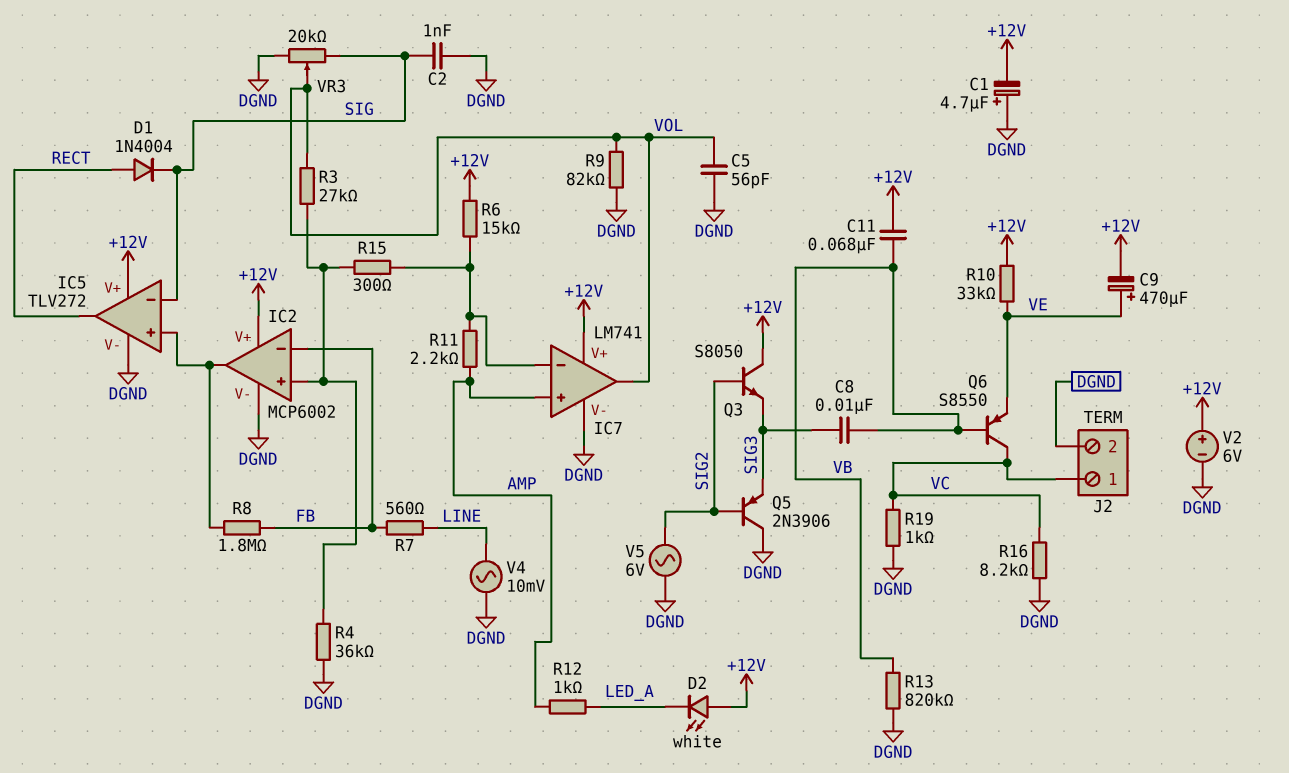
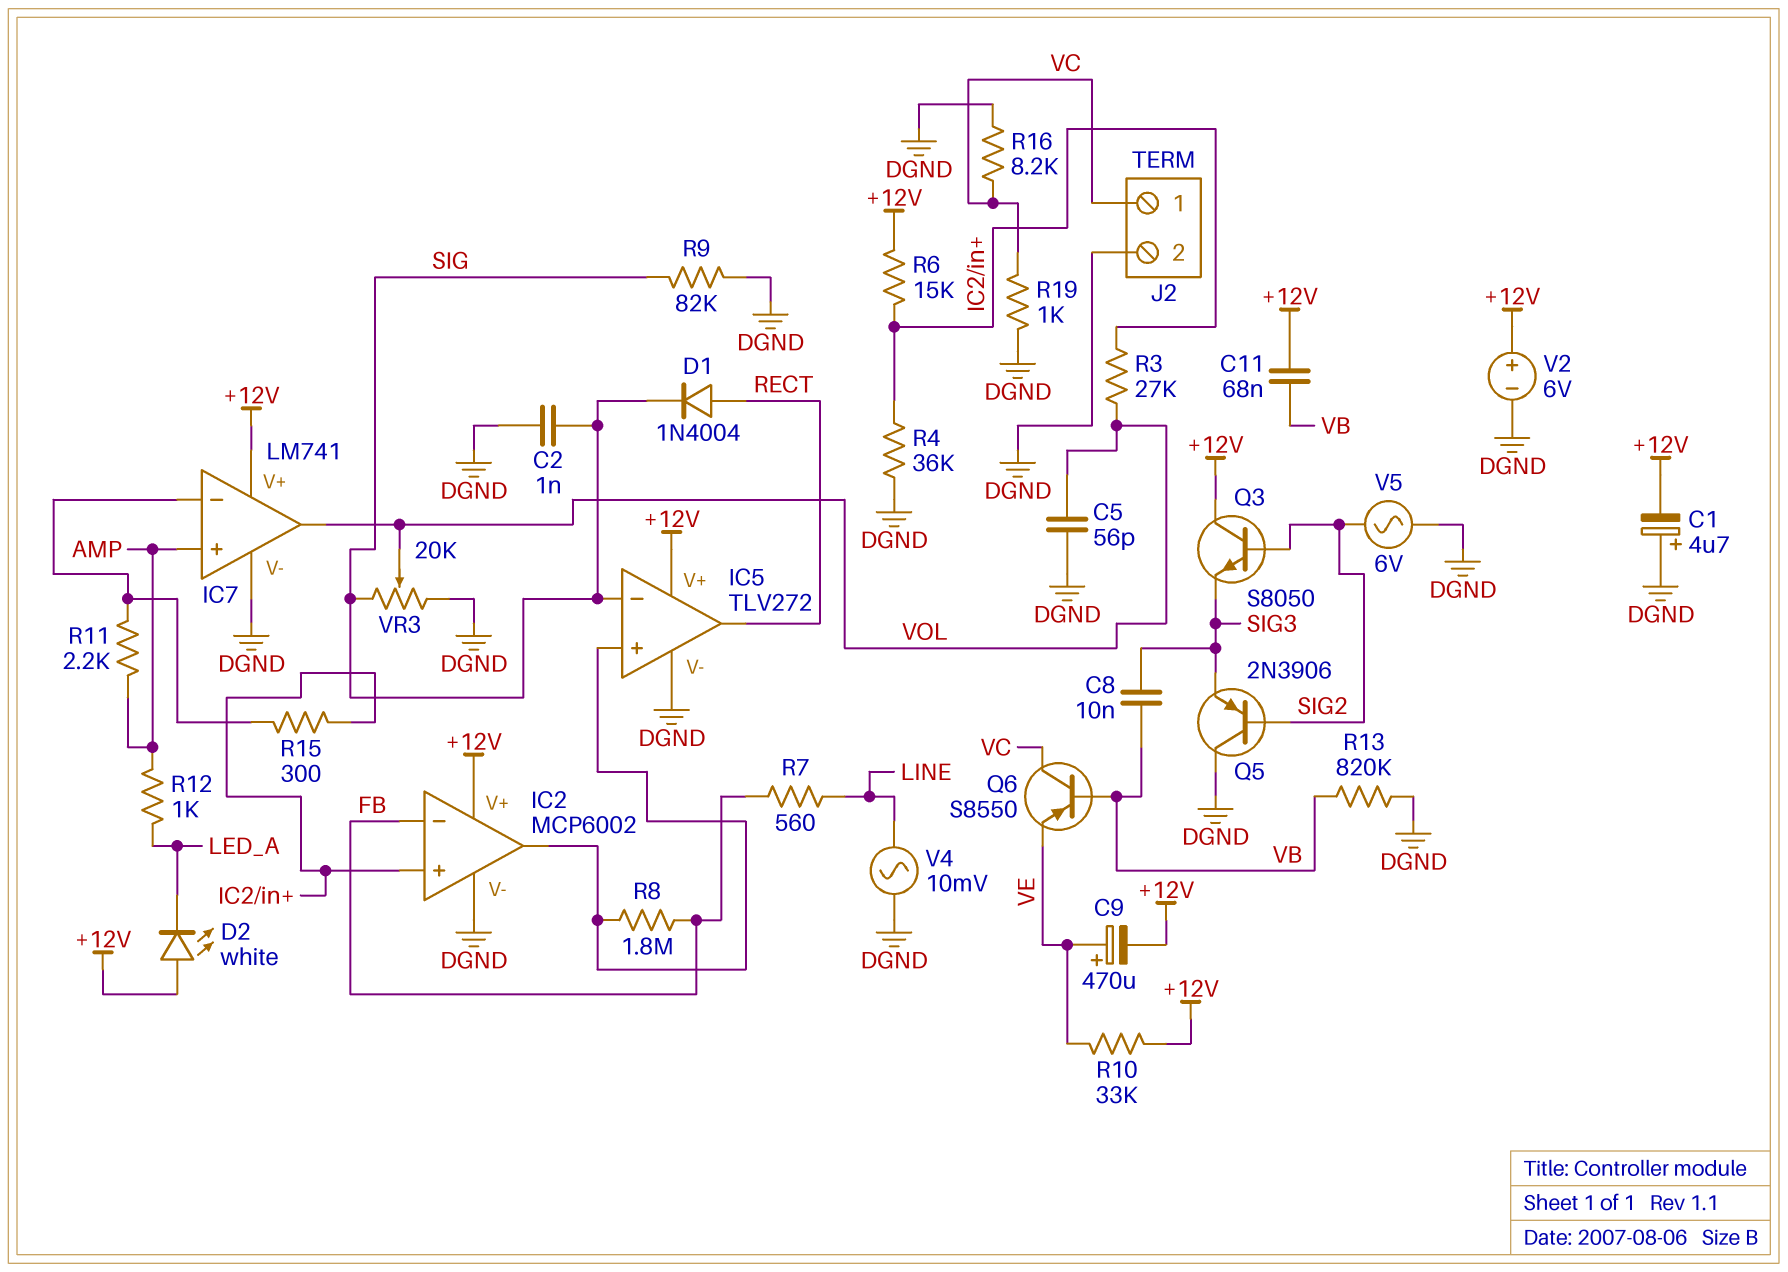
R6: 15k (+12V, IC7/in-) -> 15k (+12V, IC2/in+)
R9: 82k (DGND, VOL) -> 82k (DGND, SIG)

